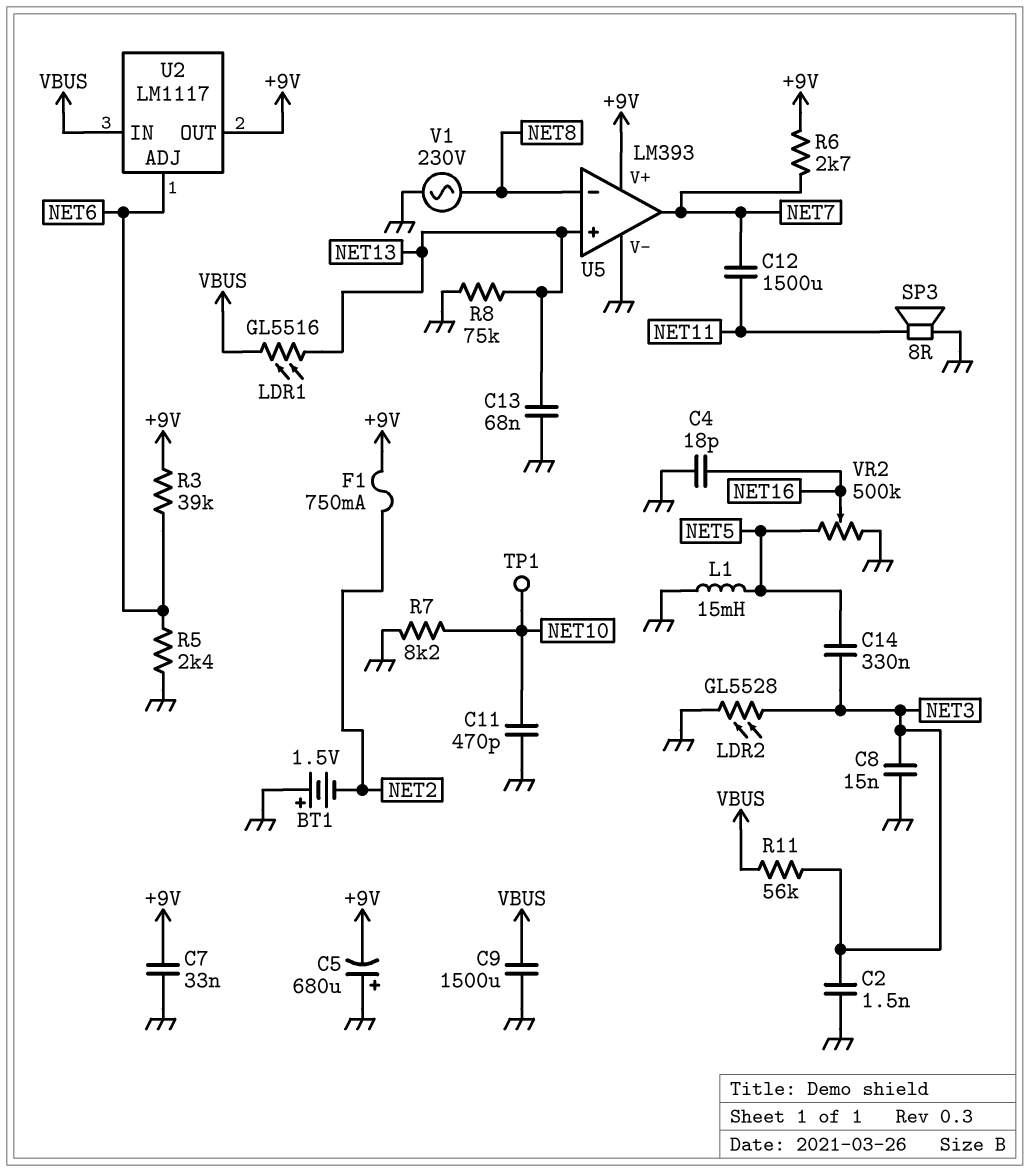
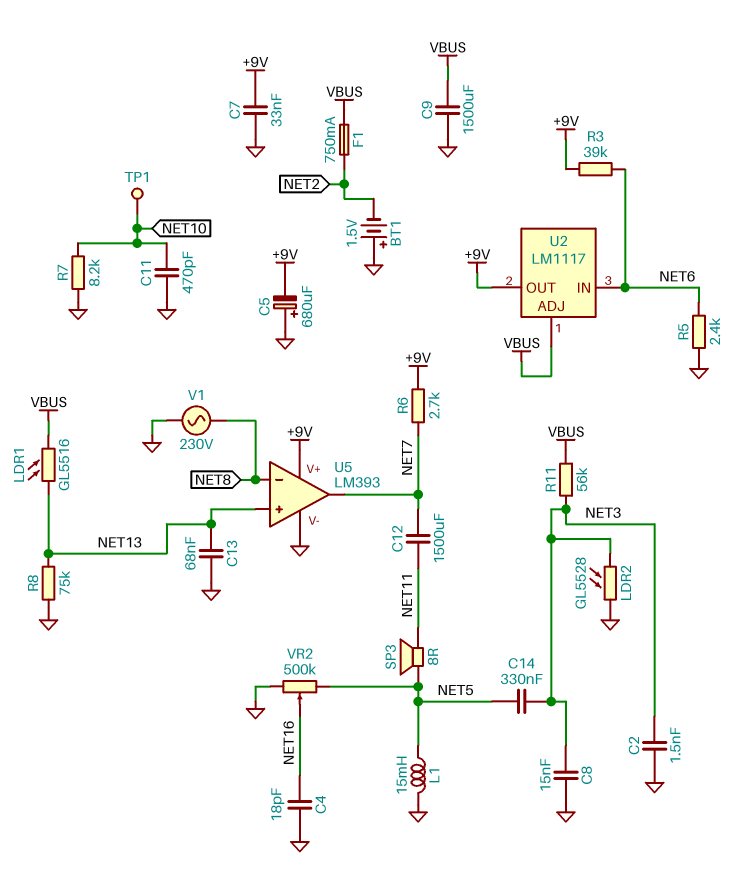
F1: 750mA (+9V, NET2) -> 750mA (NET2, VBUS)
SP3: speaker 8R (GND, NET11) -> speaker 8R (NET5, NET11)
U2 pin ADJ: NET6 -> VBUS
U2 pin IN: VBUS -> NET6

